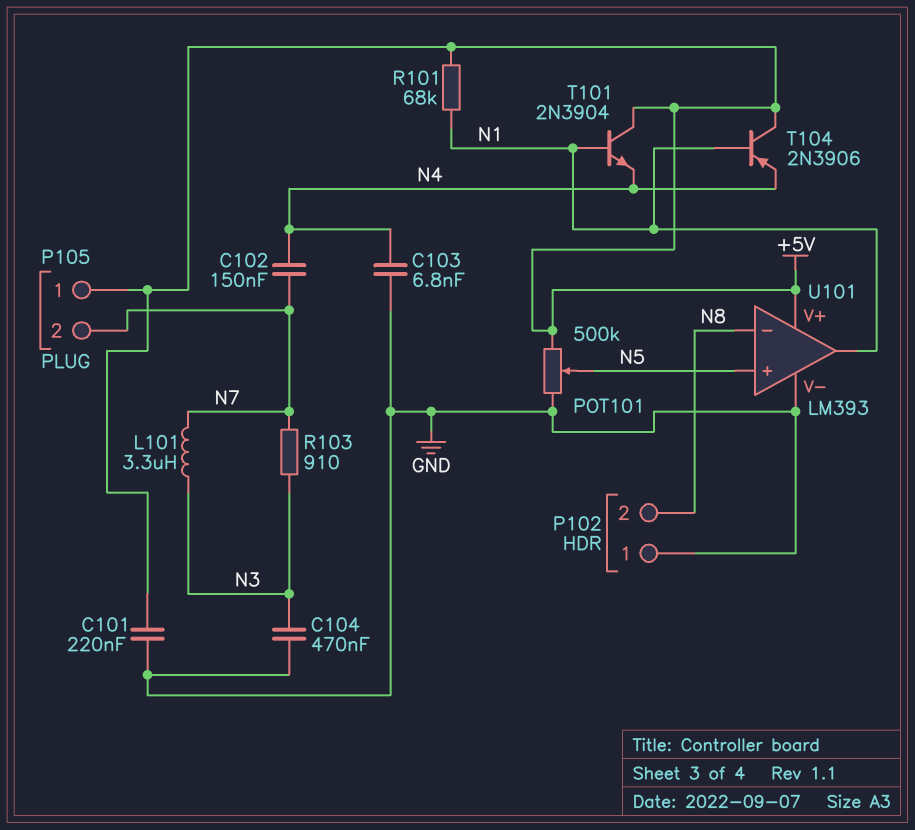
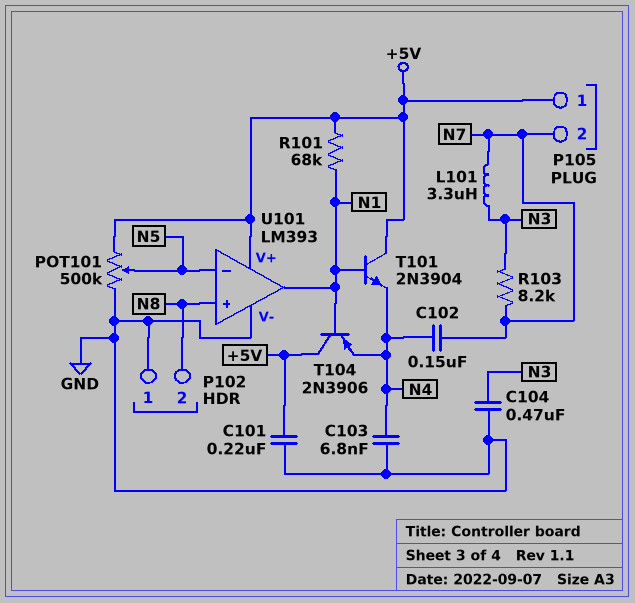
R103: 910 (N3, N7) -> 8.2k (N3, N7)
U101 pin in+: N5 -> N8
U101 pin in-: N8 -> N5

